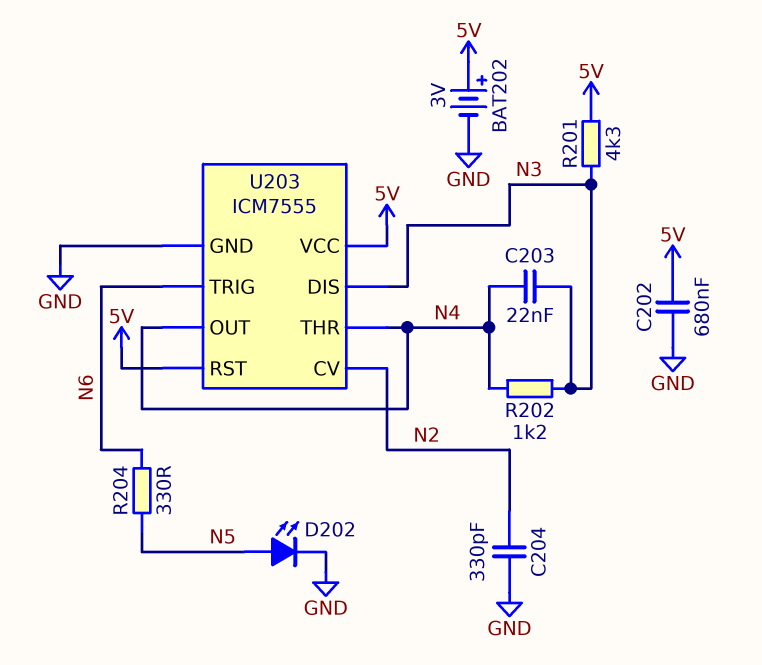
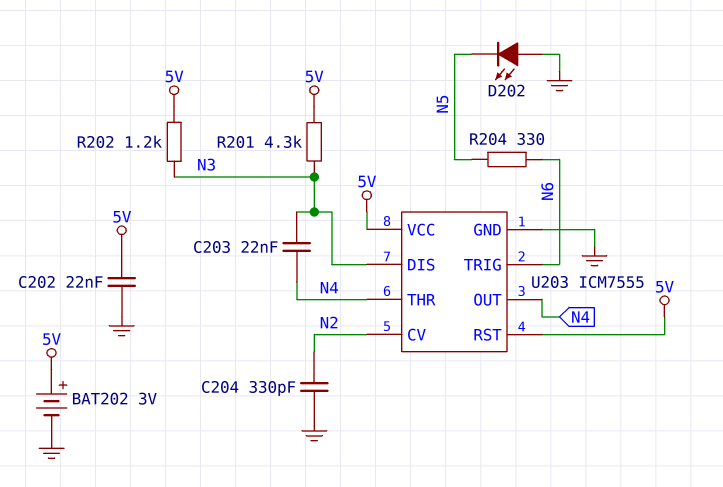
C202: 680nF (5V, GND) -> 22nF (5V, GND)
D202: LED (A N5, K GND) -> LED (A GND, K N5)
R202: 1.2k (N3, N4) -> 1.2k (5V, N3)

